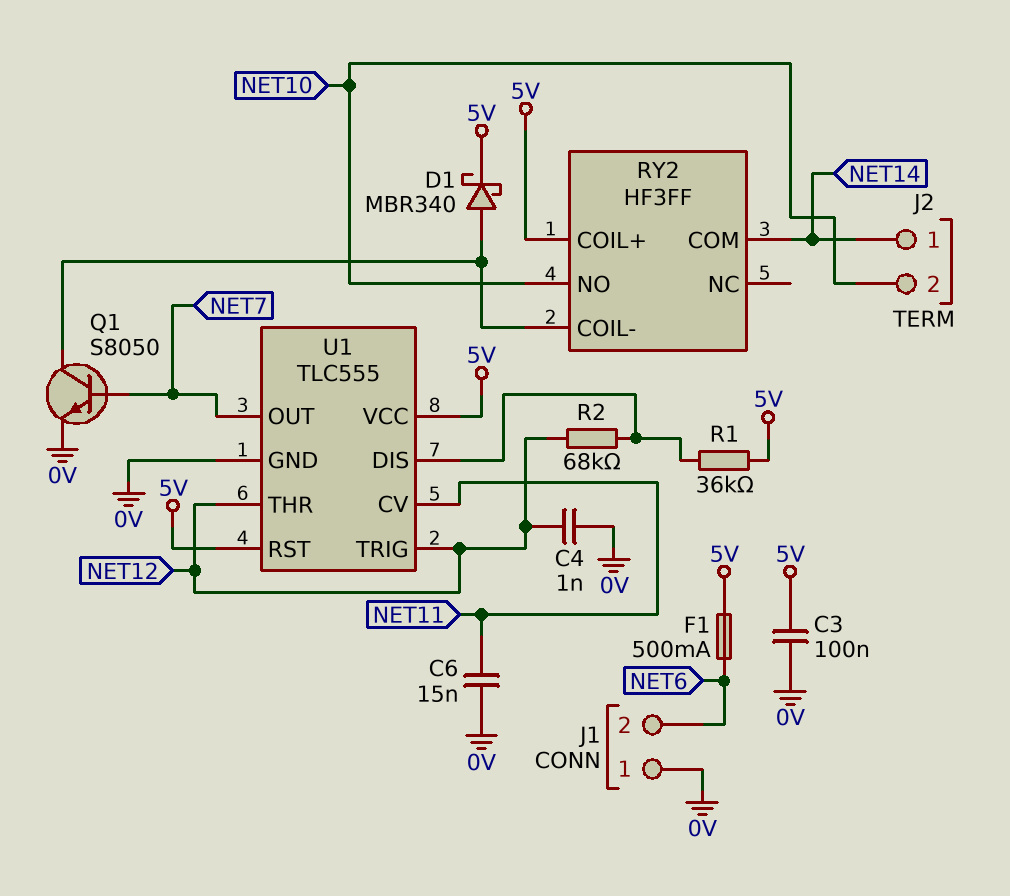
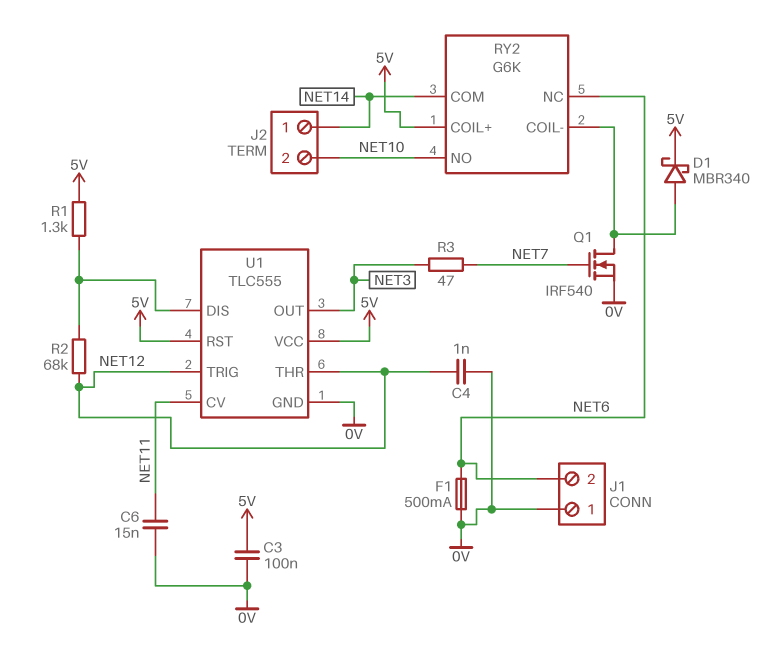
F1: 500mA (5V, NET6) -> 500mA (0V, NET6)
Q1: NPN S8050 (B NET7, C RY2/COIL-, E 0V) -> NMOS IRF540 (G NET7, D RY2/COIL-, S 0V)
R1: 36k (5V, U1/DIS) -> 1.3k (5V, U1/DIS)
R3: none -> 47 (NET3, NET7)
RY2: HF3FF -> G6K
RY2 pin NC: none -> NET6
U1 pin OUT: NET7 -> NET3

